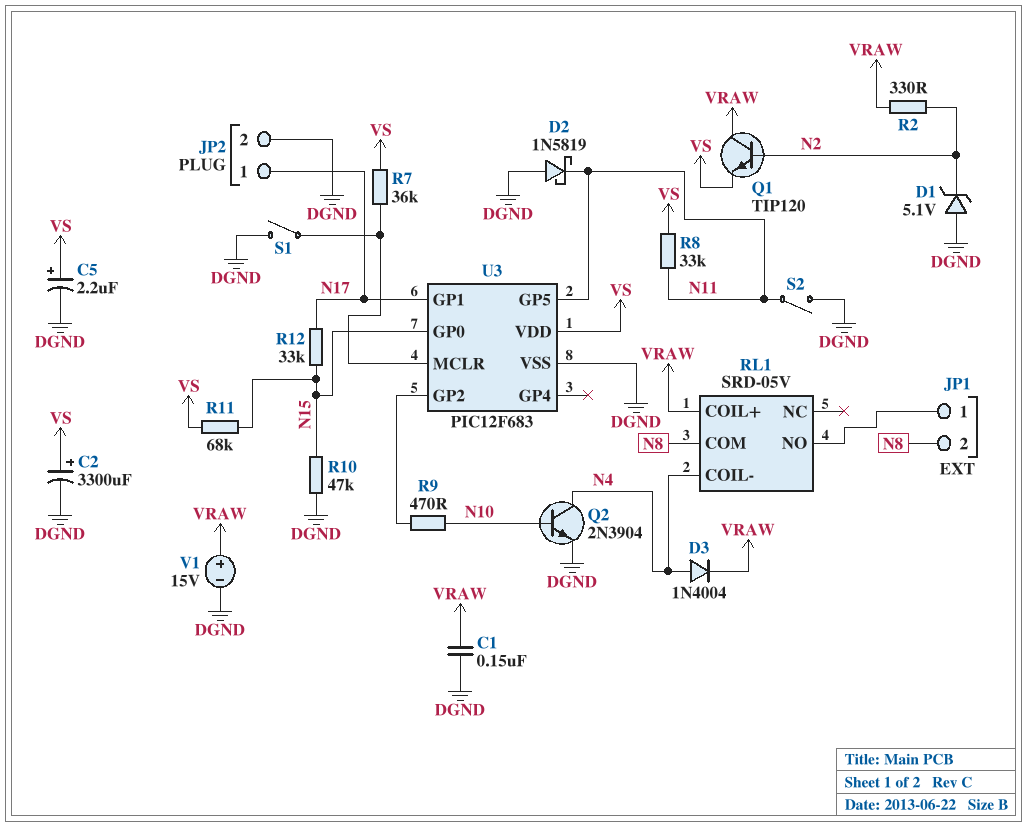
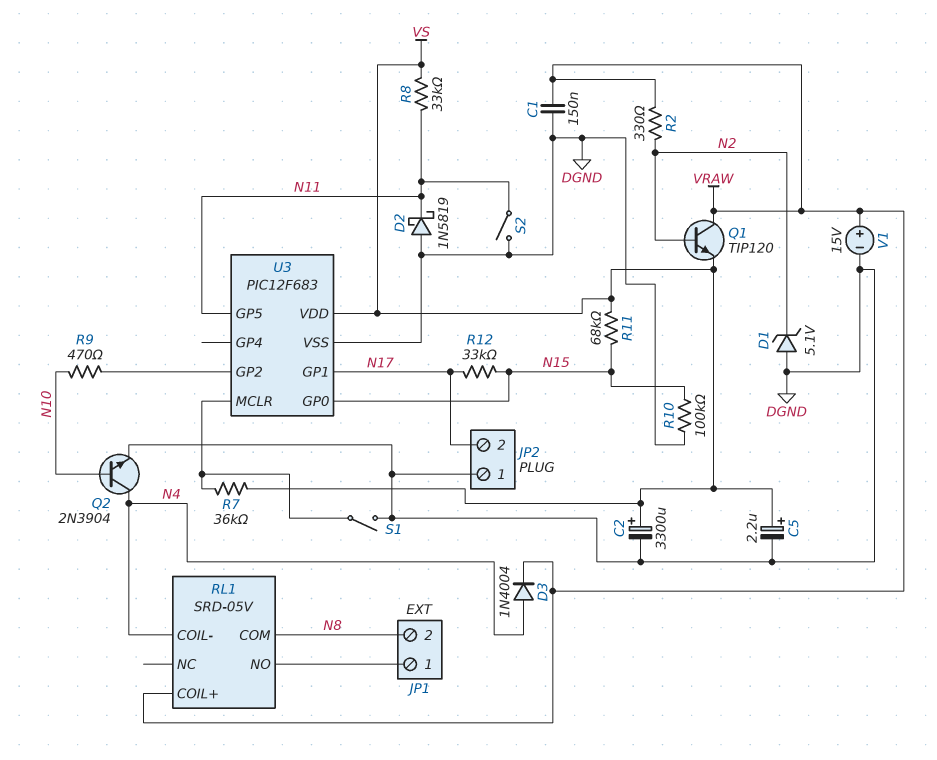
JP2 pin 1: N17 -> DGND
JP2 pin 2: DGND -> N17
R10: 47k (DGND, N15) -> 100k (DGND, N15)

